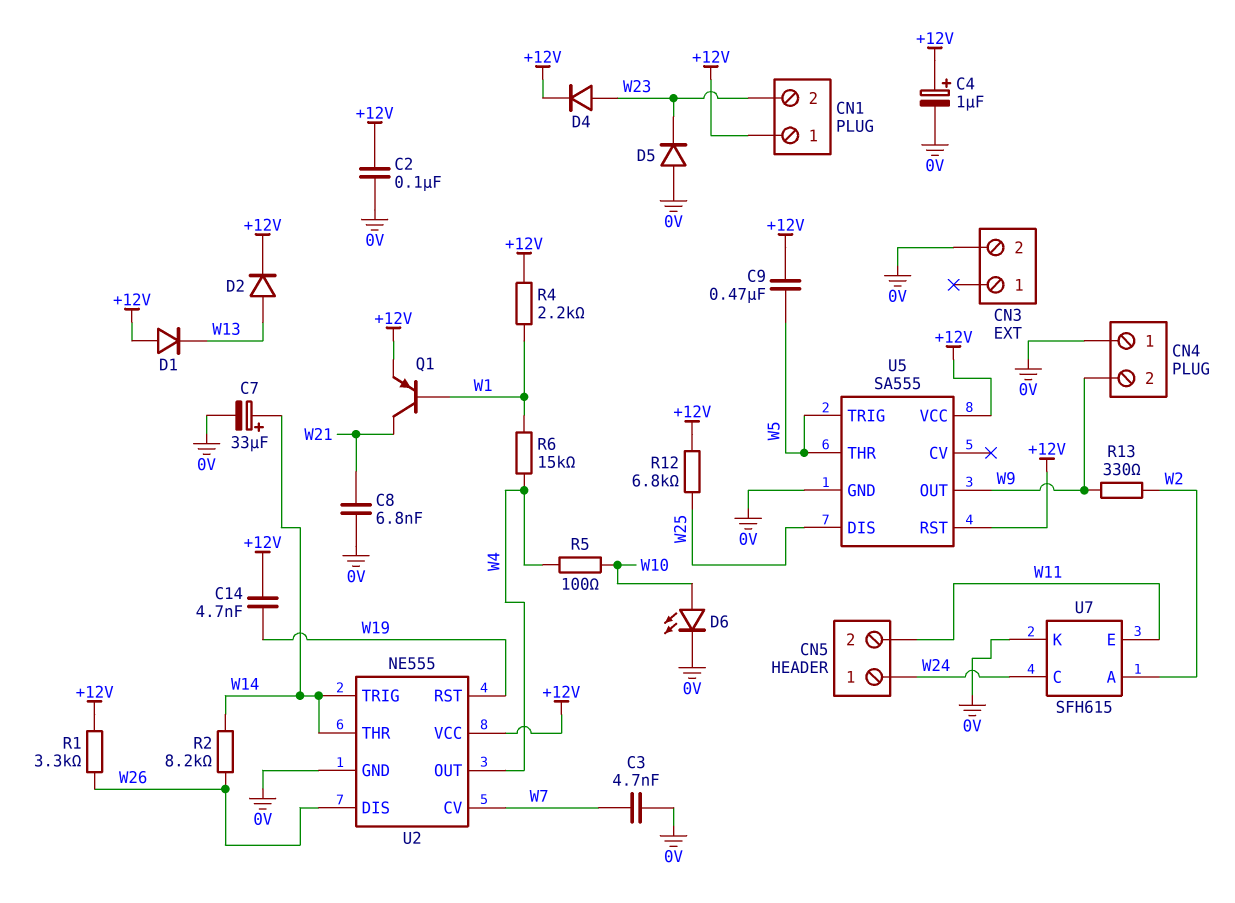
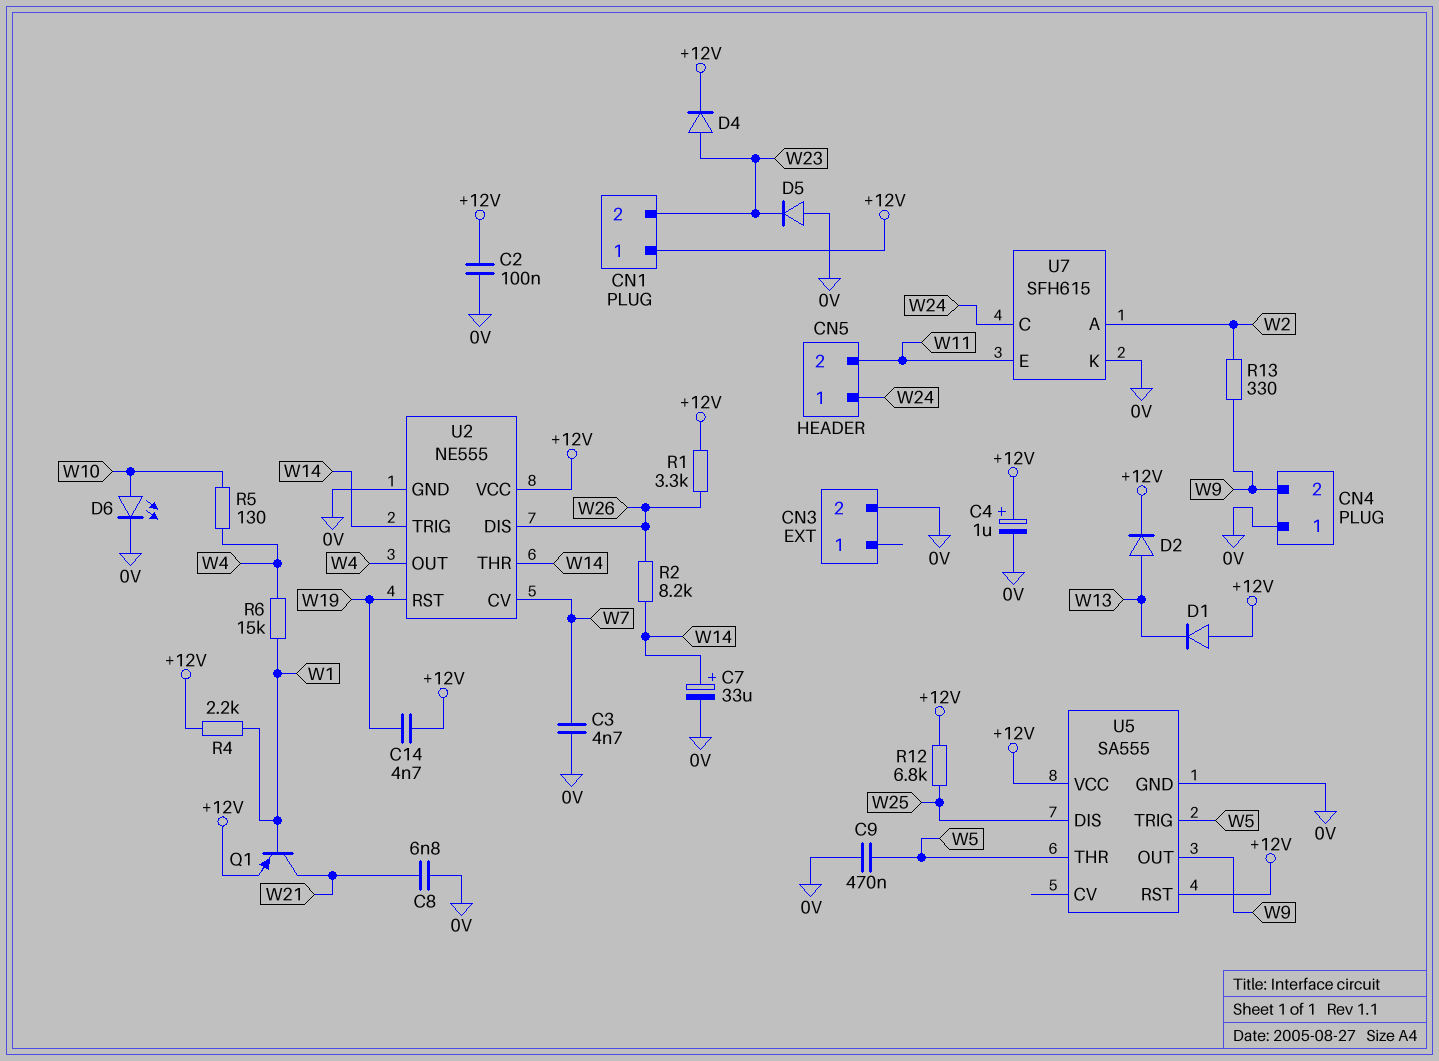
C9: 470nF (+12V, W5) -> 470nF (0V, W5)
R5: 100 (W4, W10) -> 130 (W4, W10)

